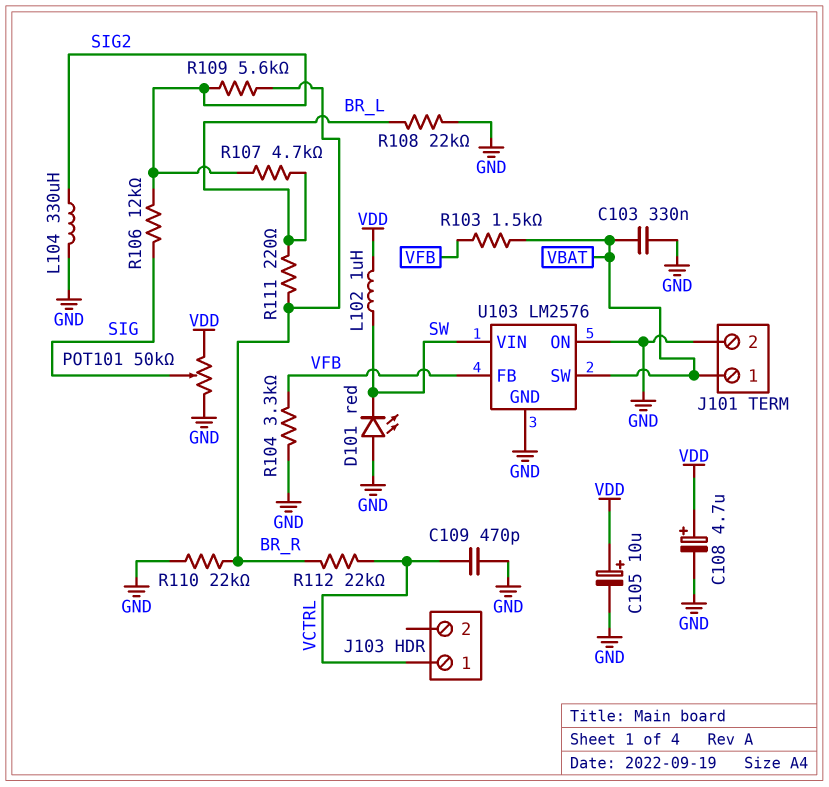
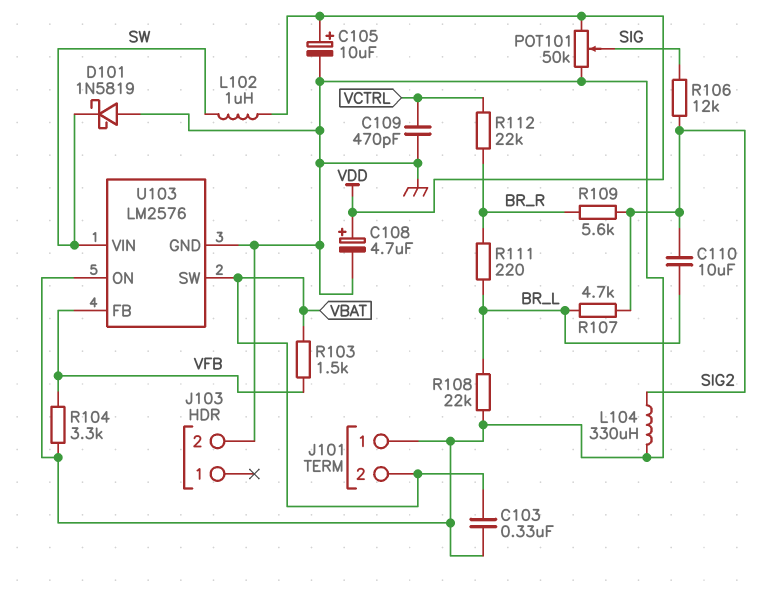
C110: none -> 10uF (BR_L, SIG2)
D101: LED red (A GND, K SW) -> schottky 1N5819 (A GND, K SW)
J101 pin 1: VBAT -> GND
J101 pin 2: GND -> VBAT
J103 pin 1: VCTRL -> none
J103 pin 2: none -> GND
R110: 22k (BR_R, GND) -> none

